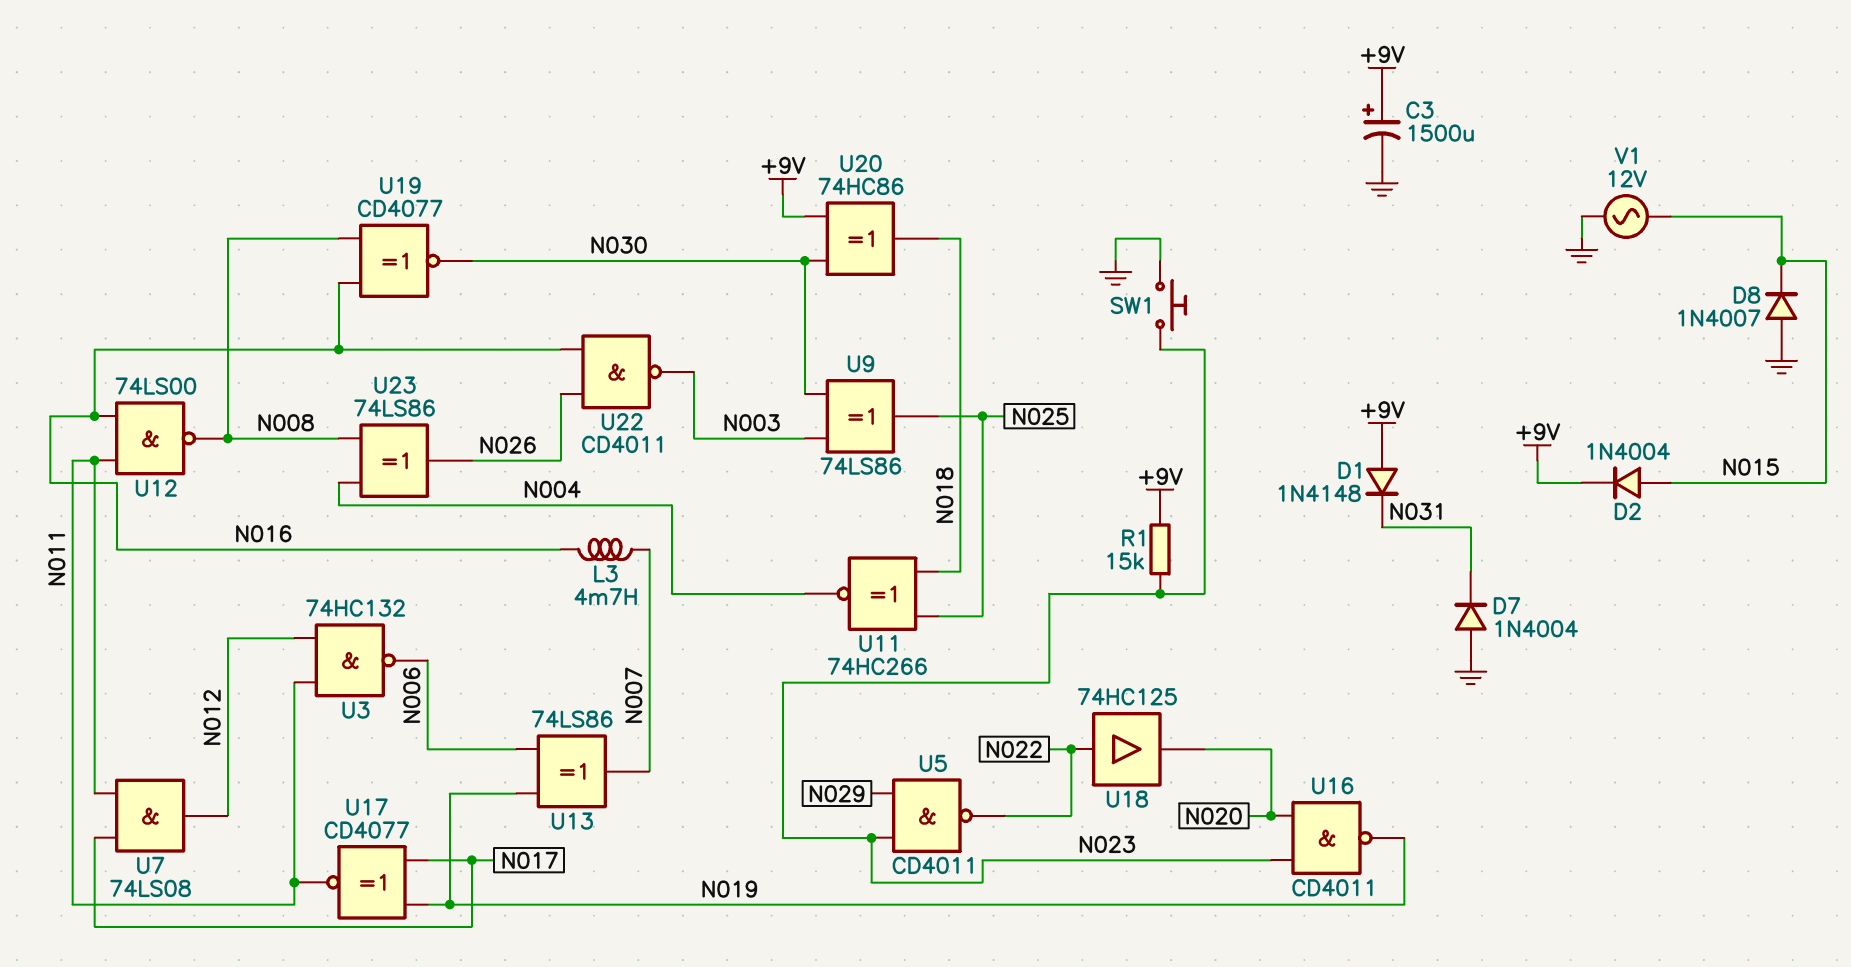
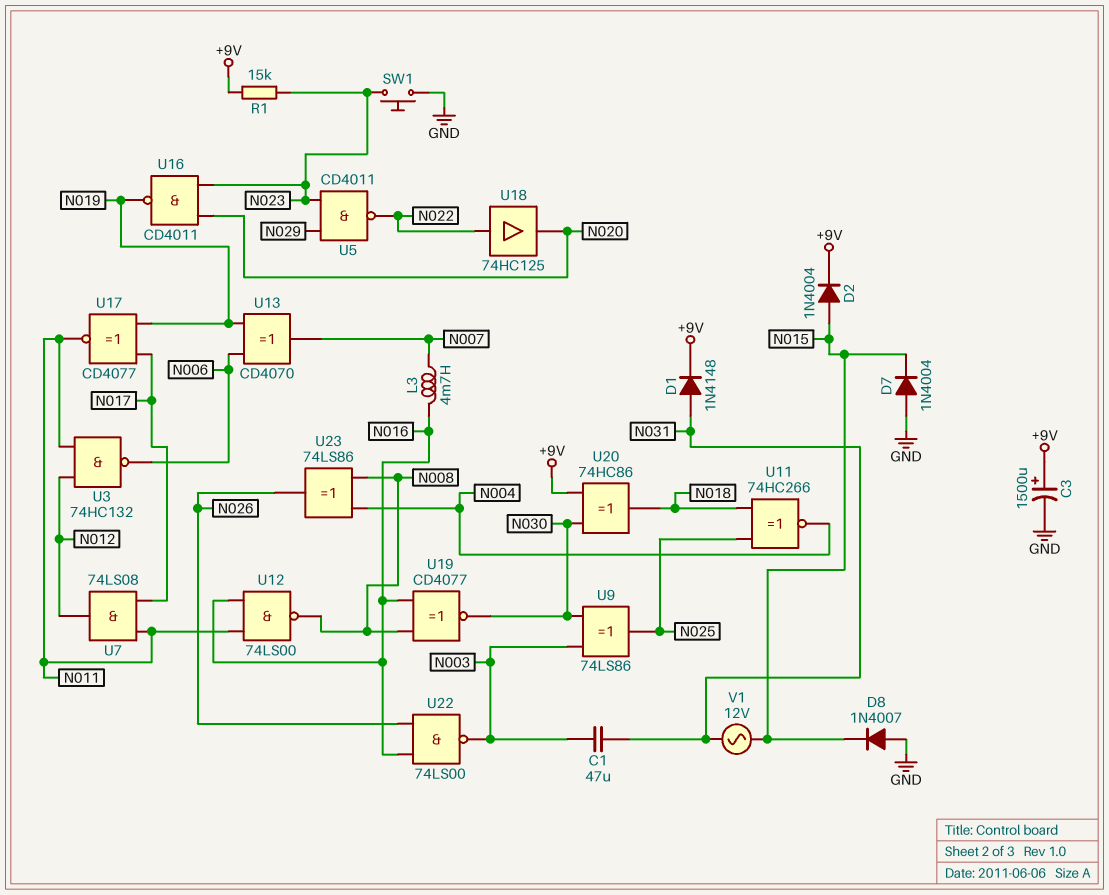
C1: none -> 47uF (N003, N031)
D1: diode 1N4148 (A +9V, K N031) -> diode 1N4148 (A N031, K +9V)
D7: diode 1N4004 (A GND, K N031) -> diode 1N4004 (A GND, K N015)
U13: XOR 74LS86 (in N006, in N019, out N007) -> XOR CD4070 (in N006, in N019, out N007)
U22: NAND CD4011 (in N016, in N026, out N003) -> NAND 74LS00 (in N016, in N026, out N003)
V1: AC 12V (GND, N015) -> AC 12V (N015, N031)

